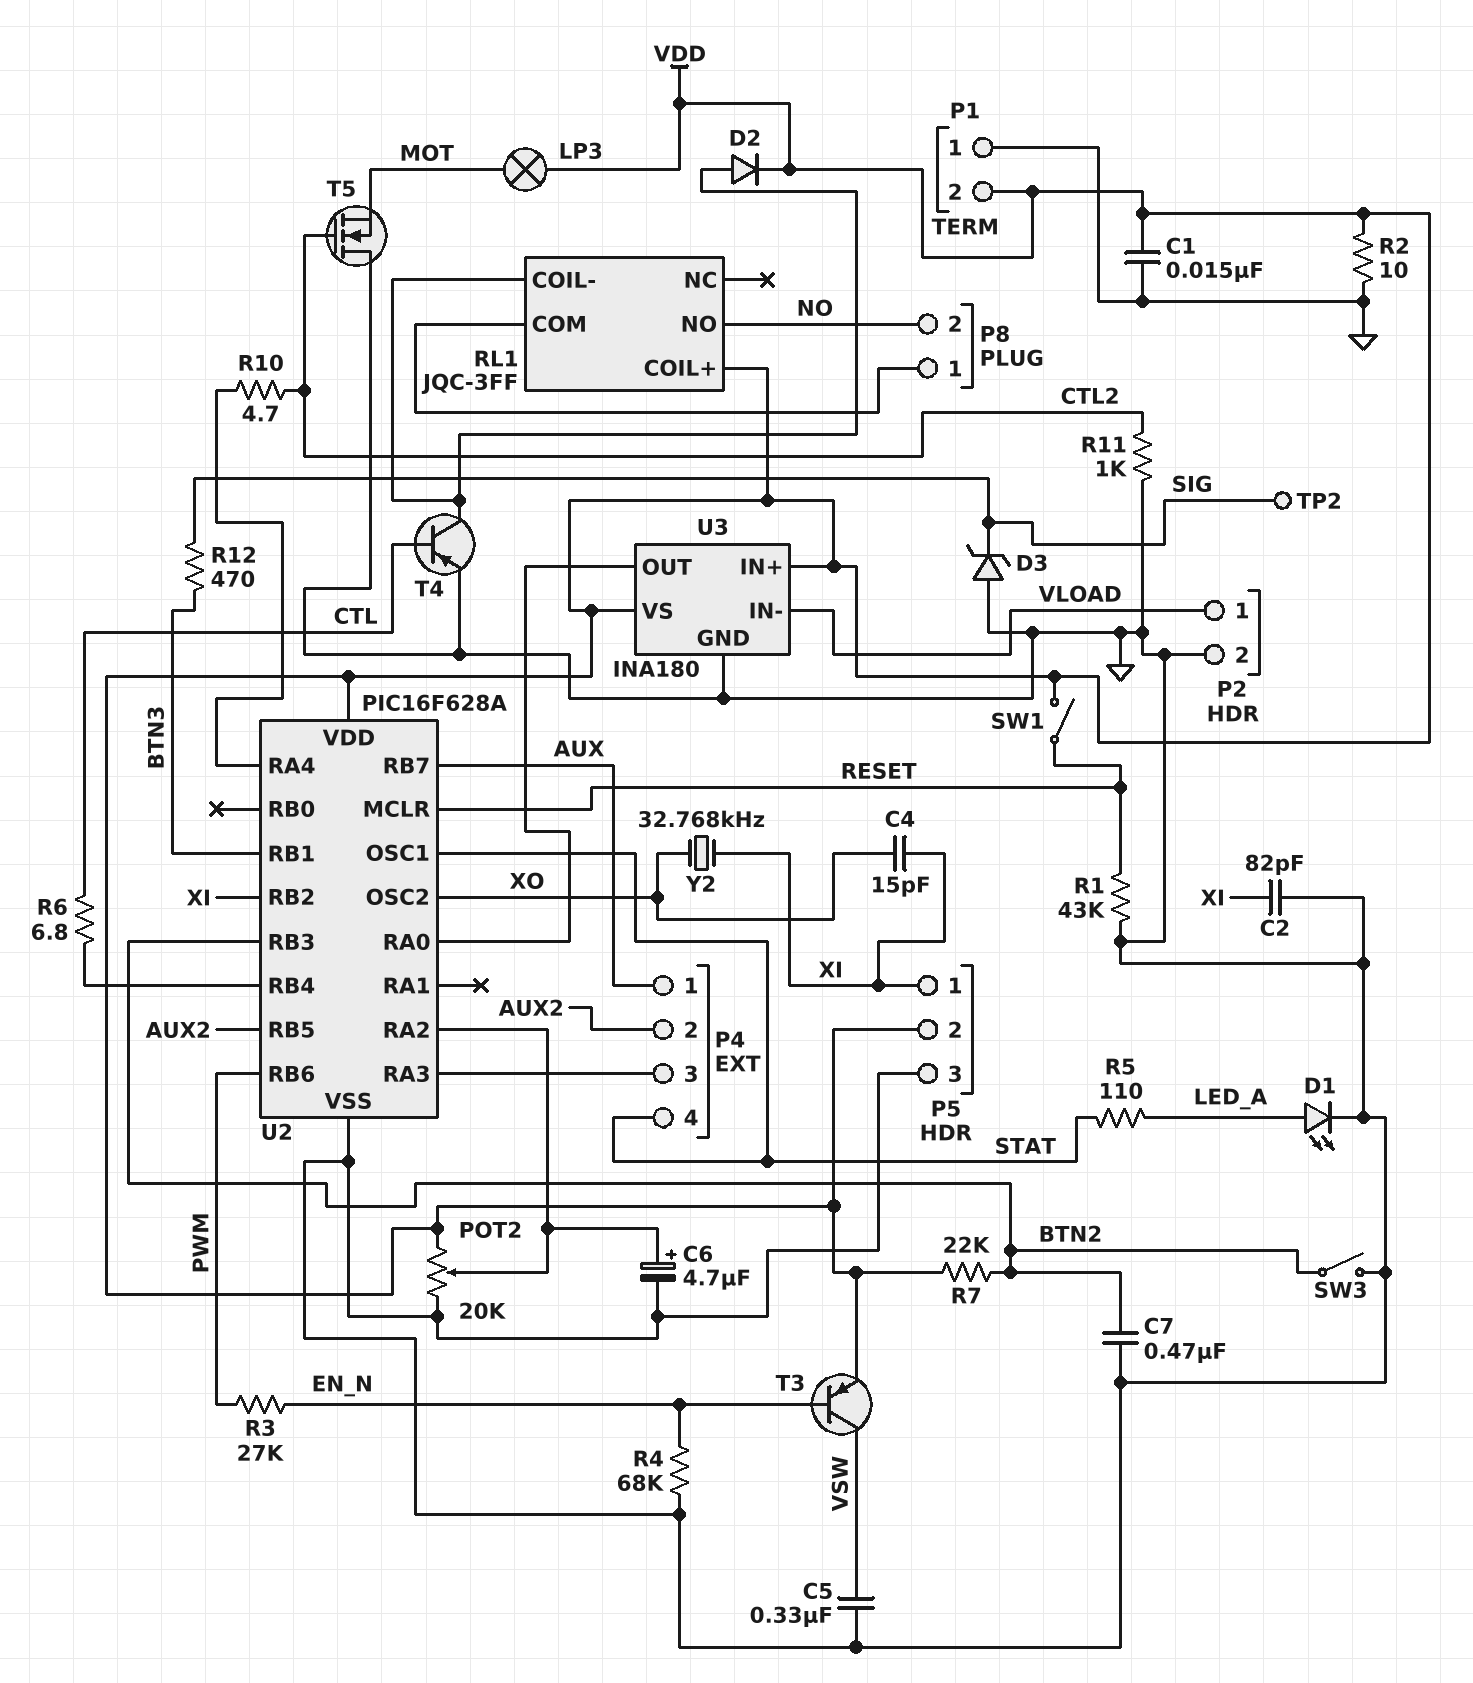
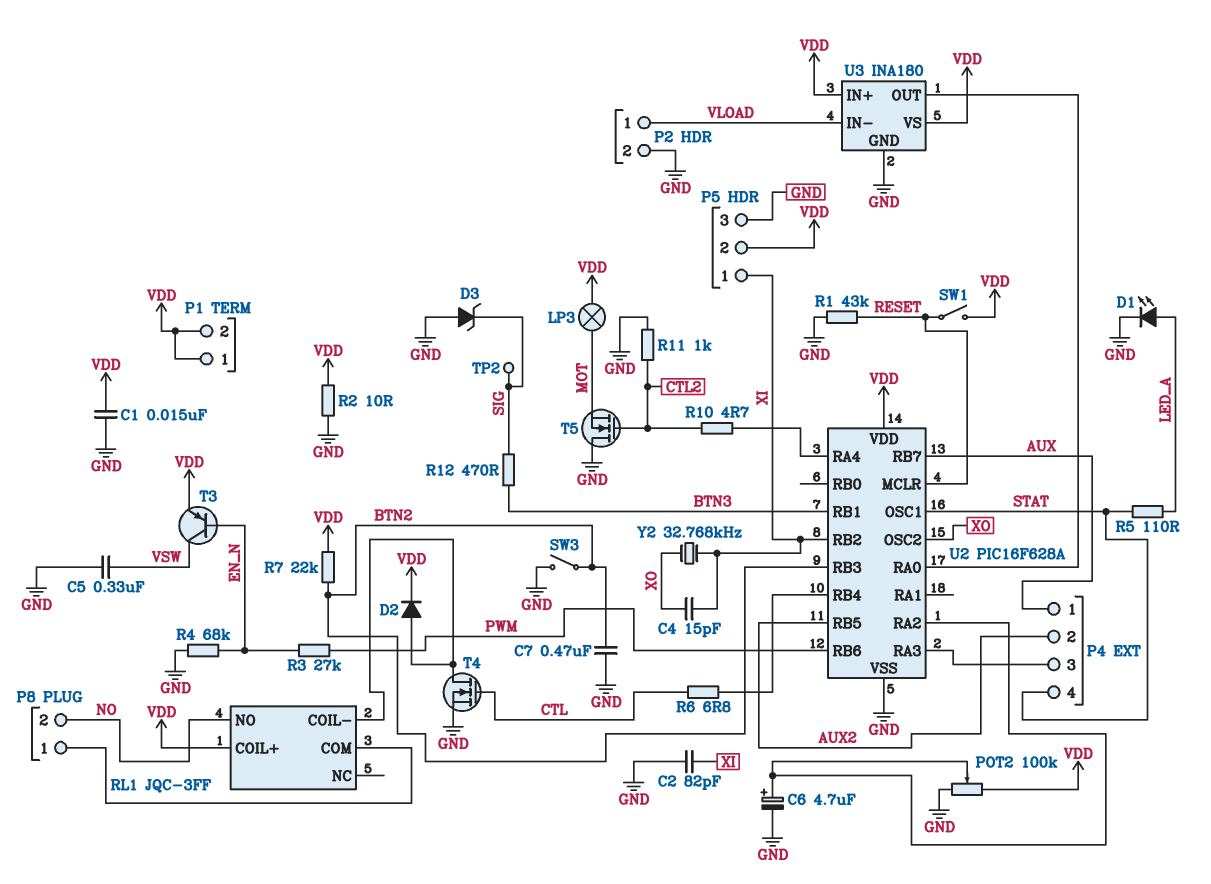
P1 pin 1: GND -> VDD
POT2: 20k (GND, VDD, wiper U2/RA2) -> 100k (GND, VDD, wiper U2/RA2)
T4: PNP (B CTL, C RL1/COIL-, E GND) -> NMOS (G CTL, D RL1/COIL-, S GND)

